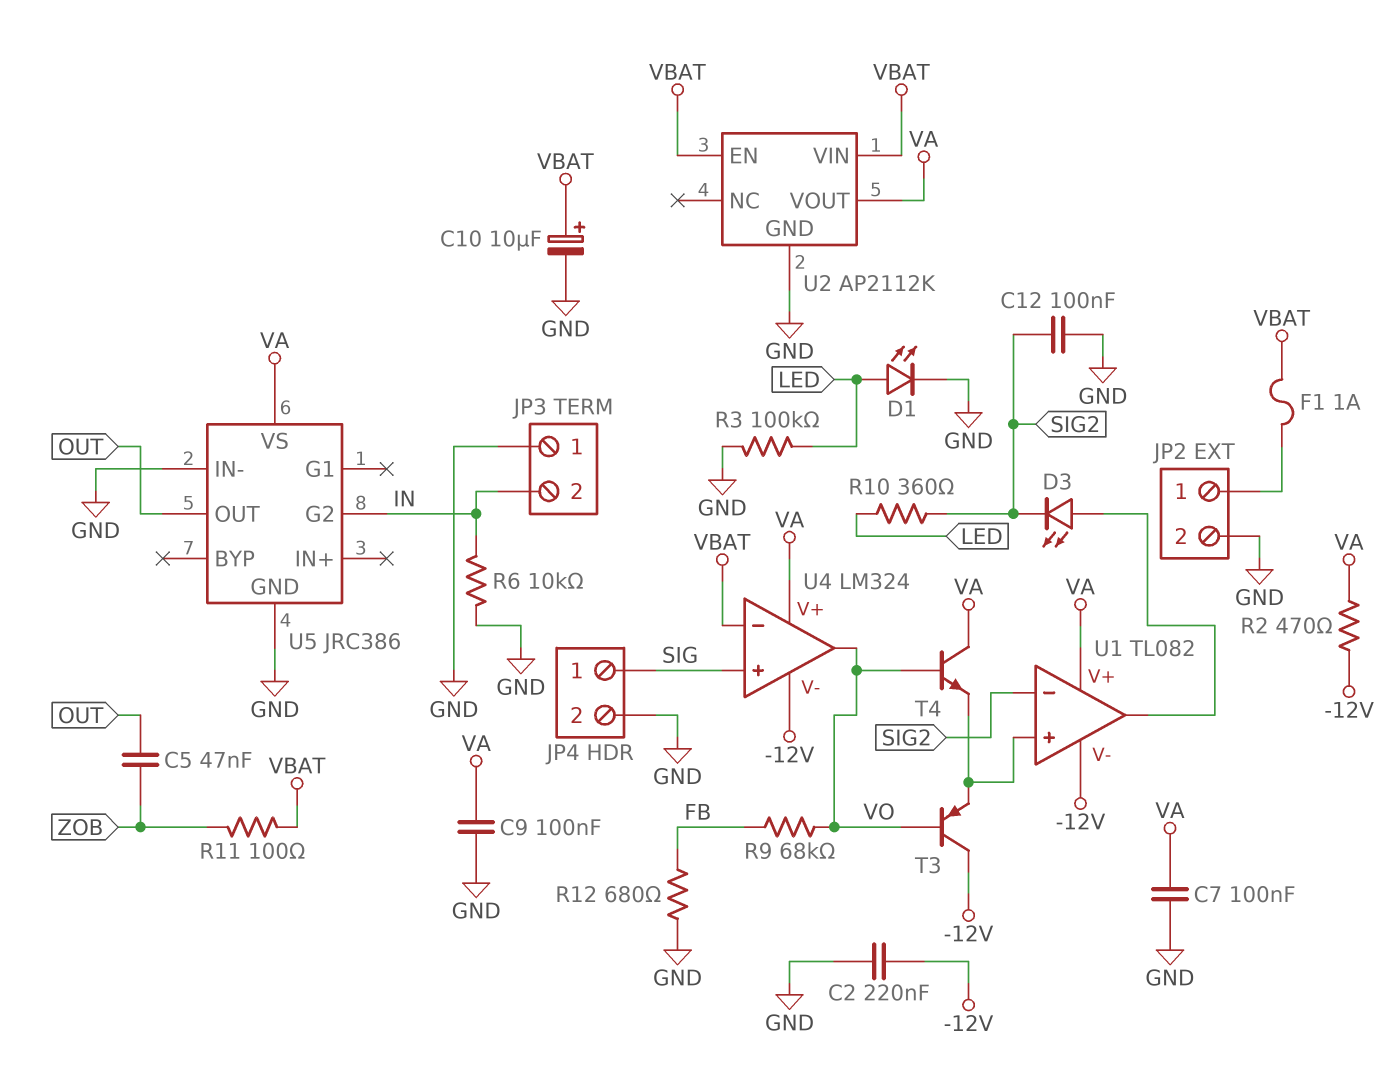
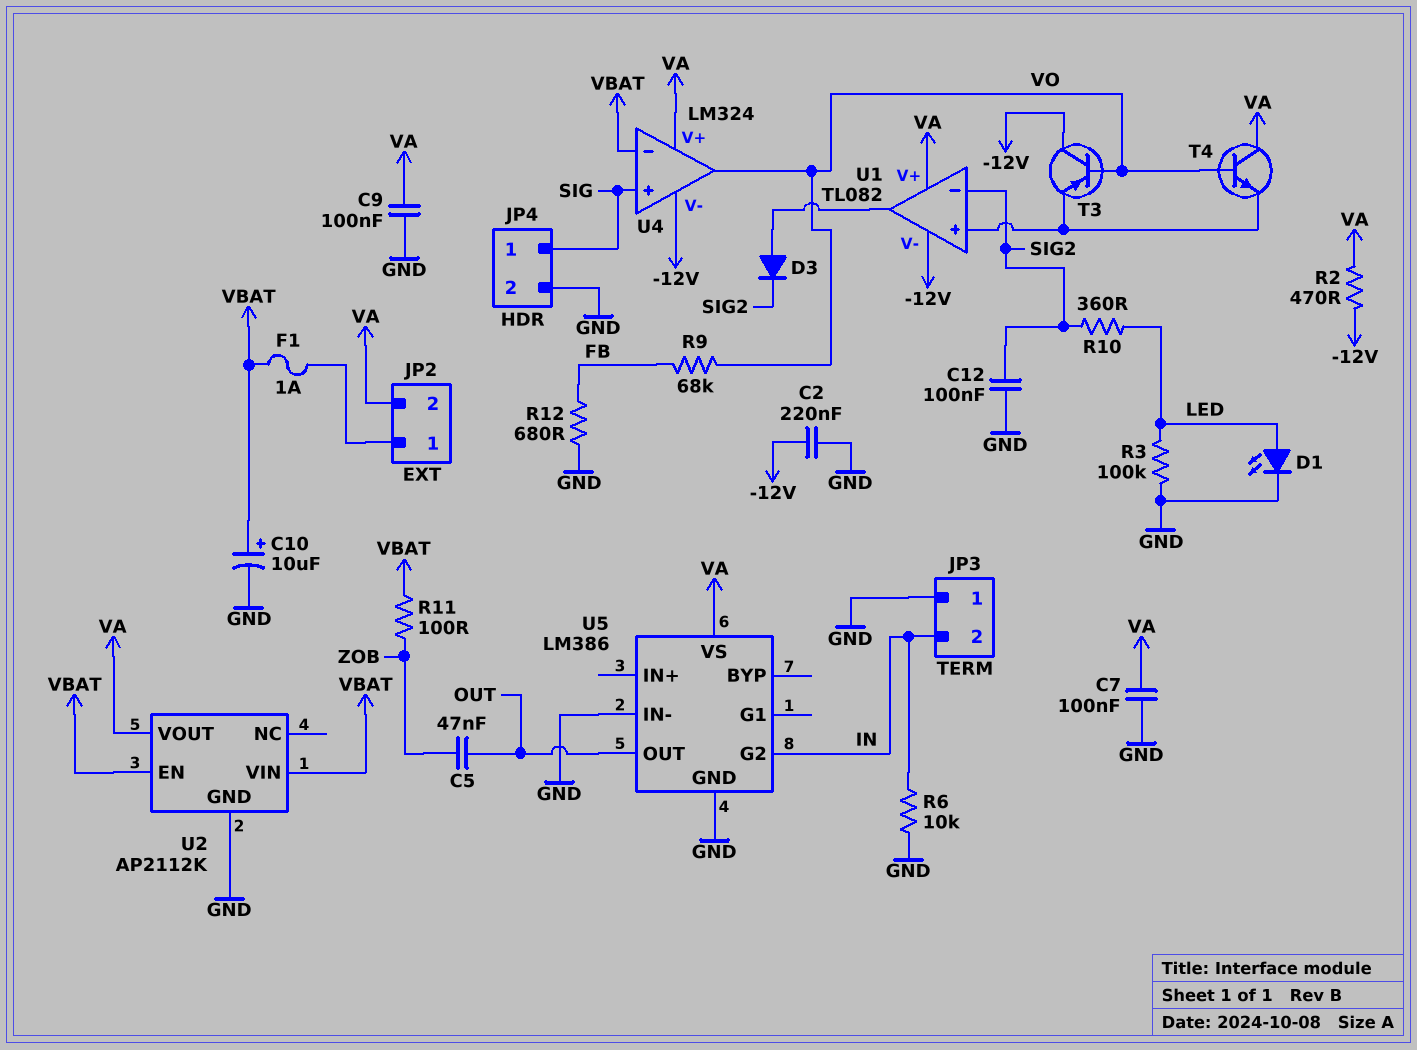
D3: LED (A U1/out, K SIG2) -> diode (A U1/out, K SIG2)
JP2 pin 2: GND -> VA
U5: JRC386 -> LM386

